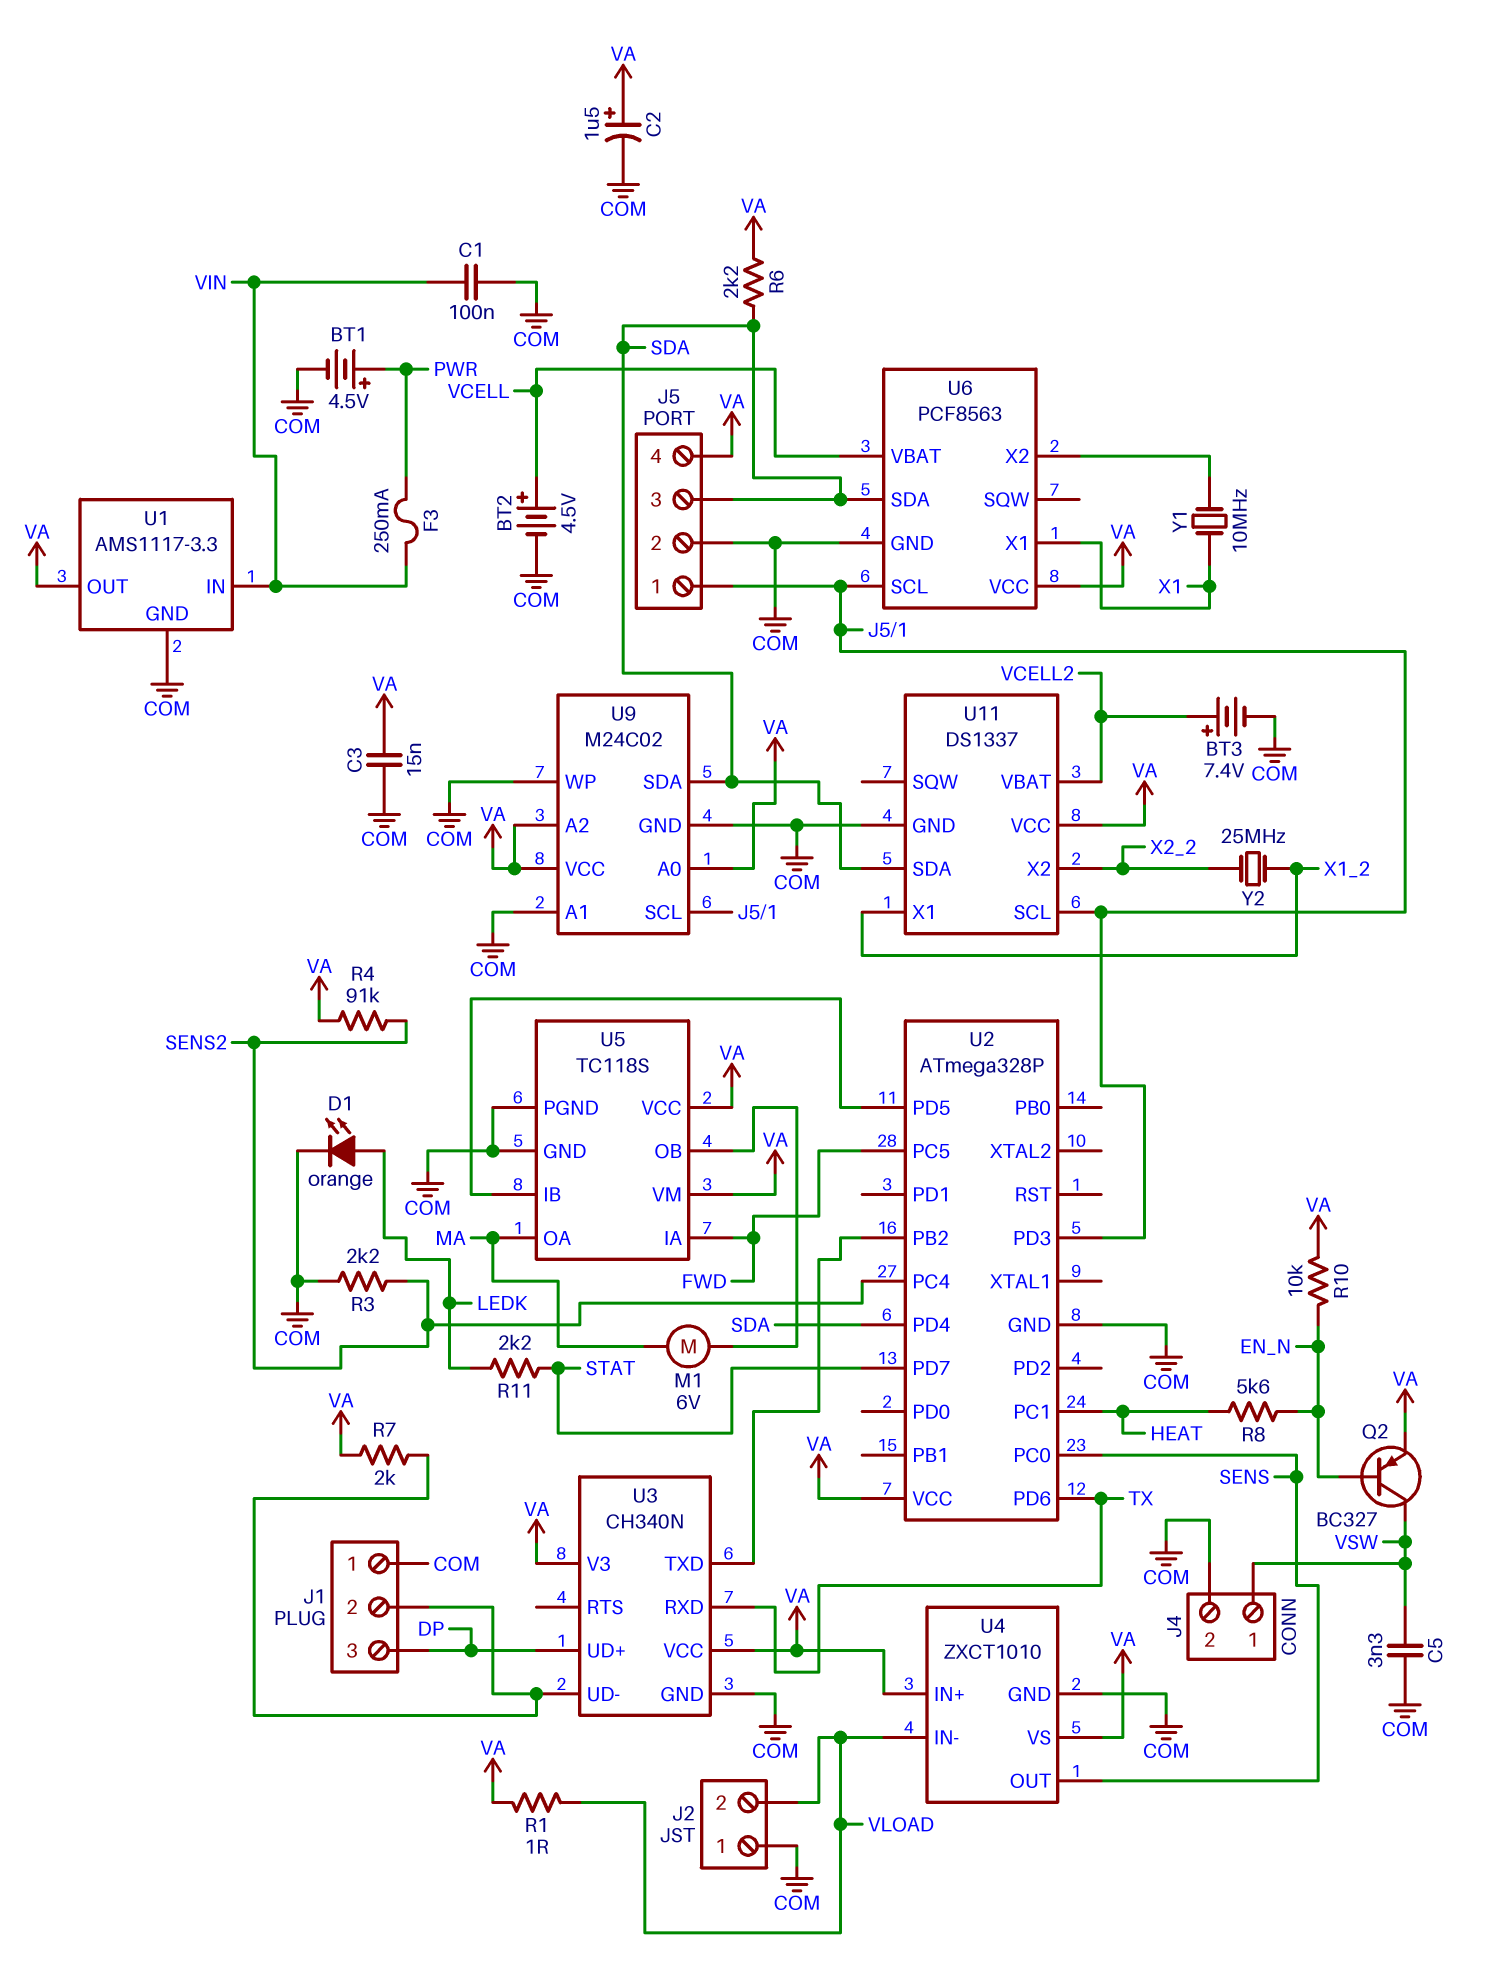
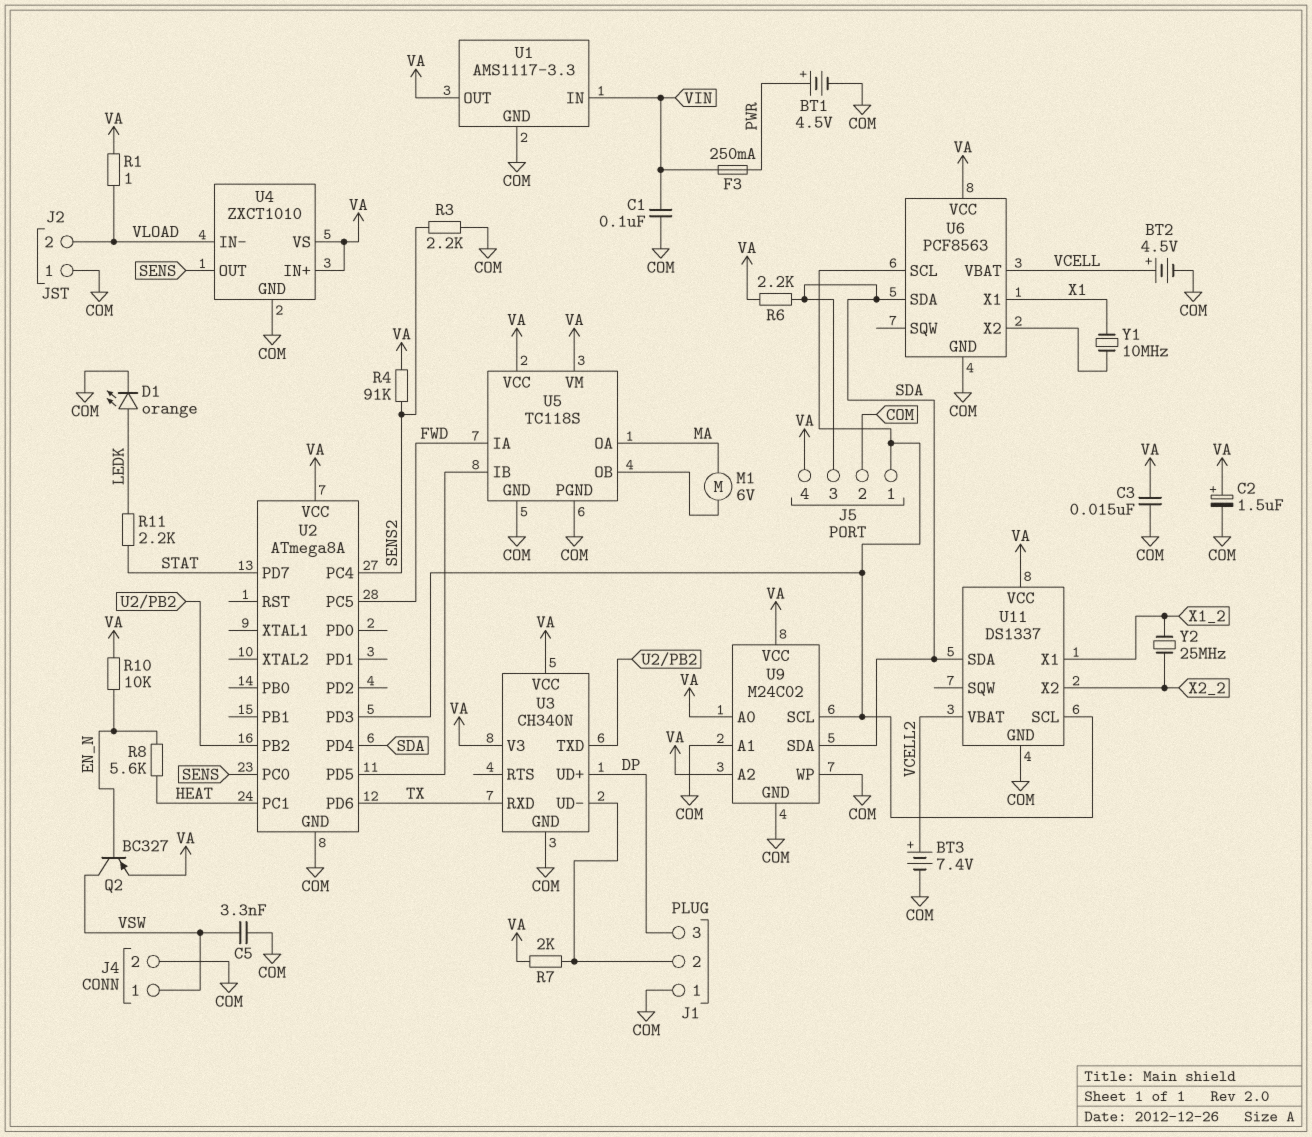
U2: ATmega328P -> ATmega8A

